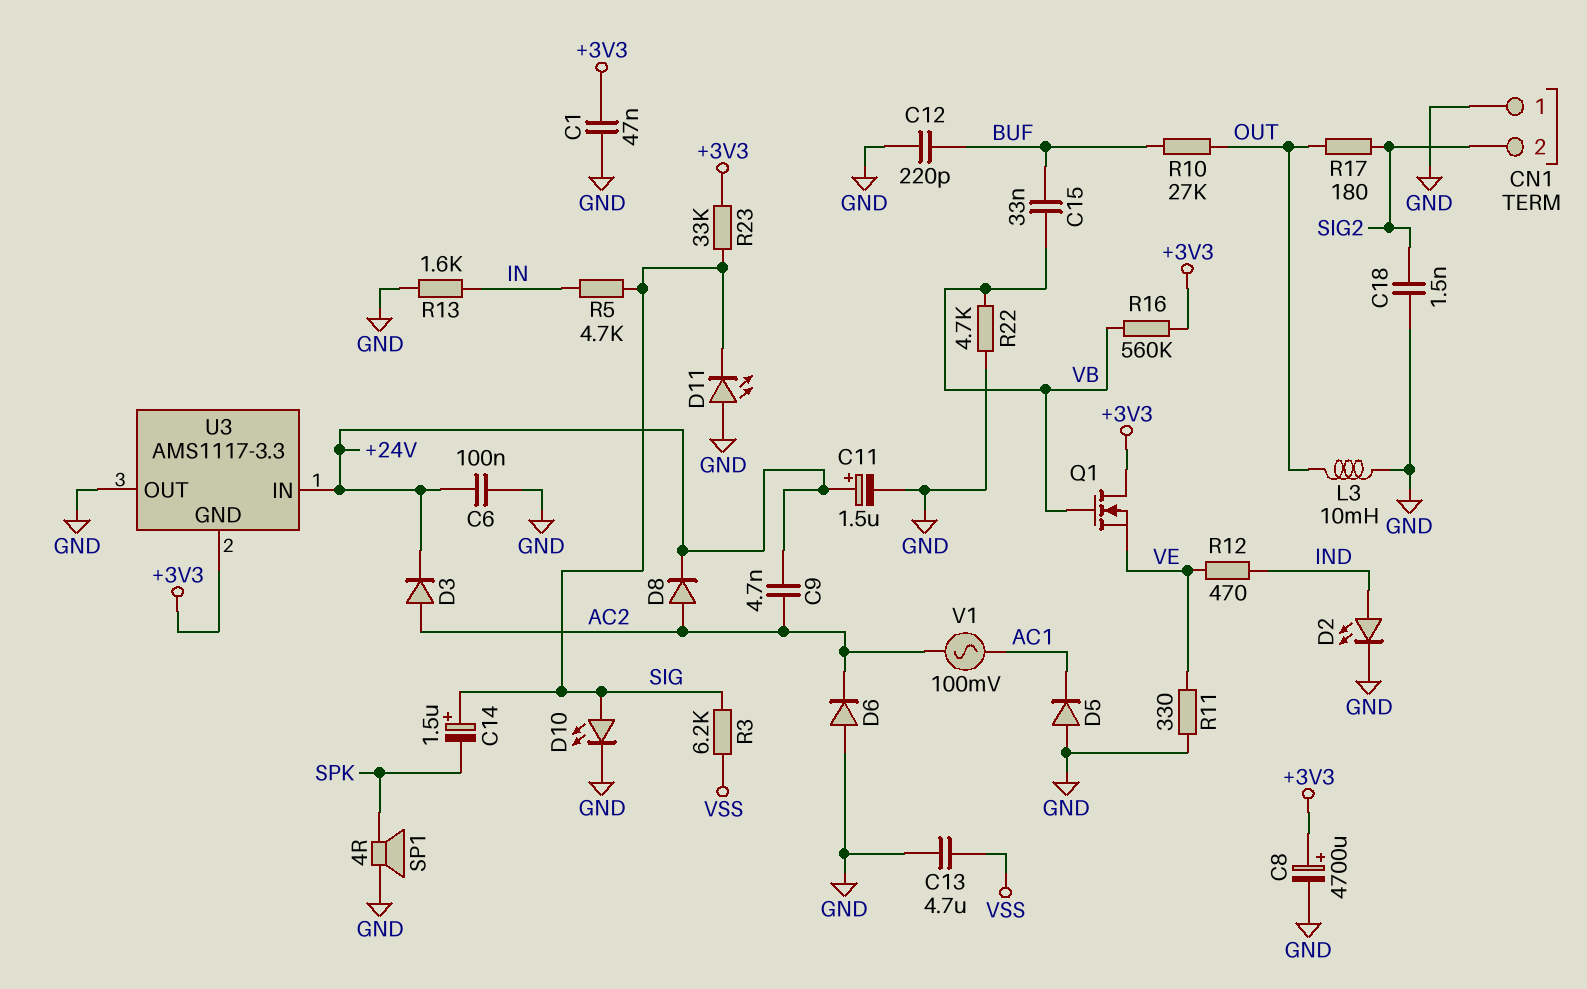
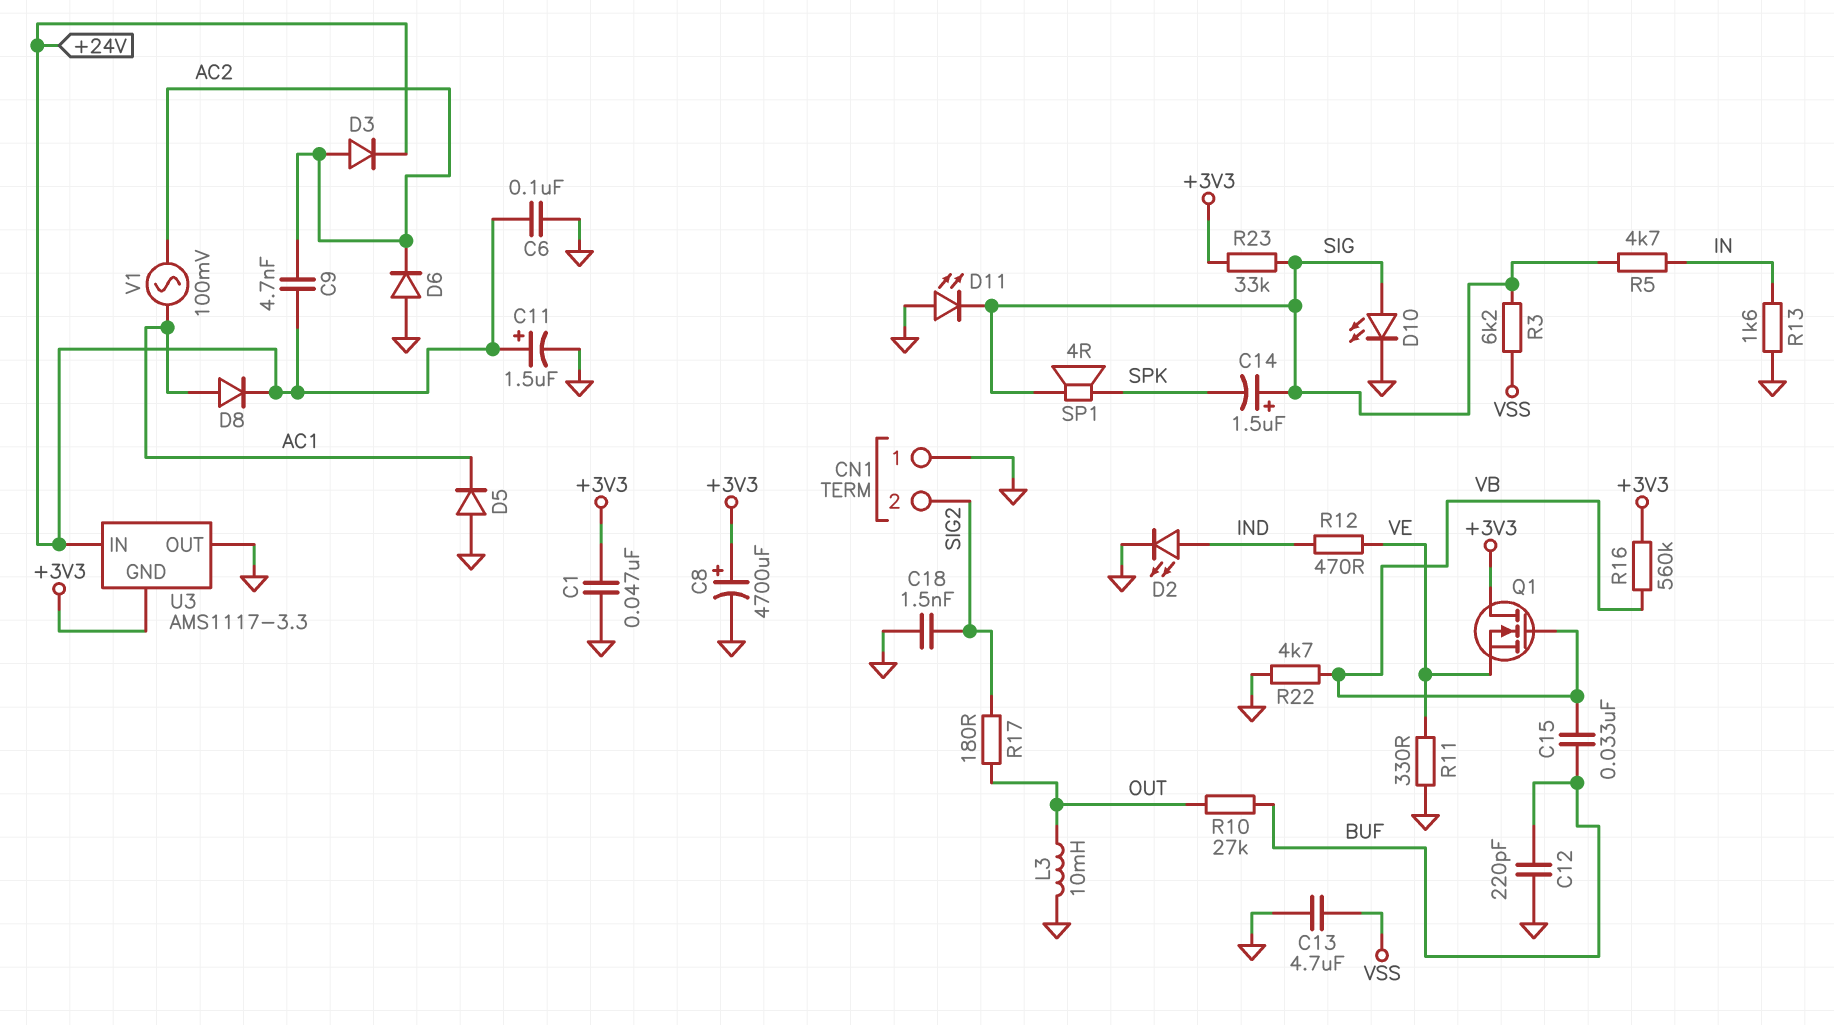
D8: diode (A AC2, K +24V) -> diode (A AC1, K +24V)
SP1: speaker 4R (GND, SPK) -> speaker 4R (SIG, SPK)

